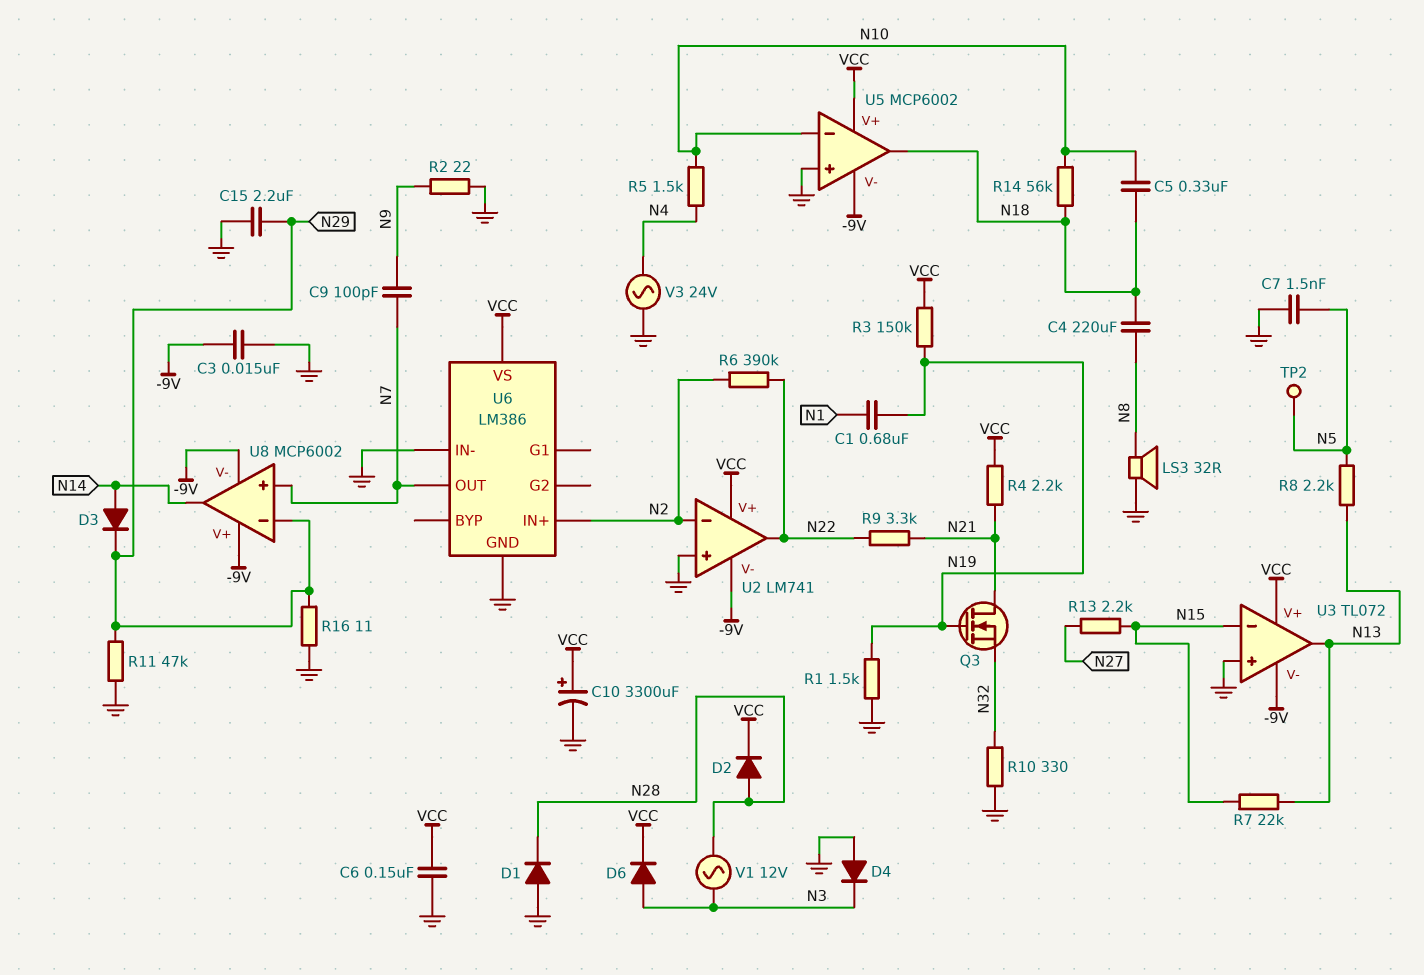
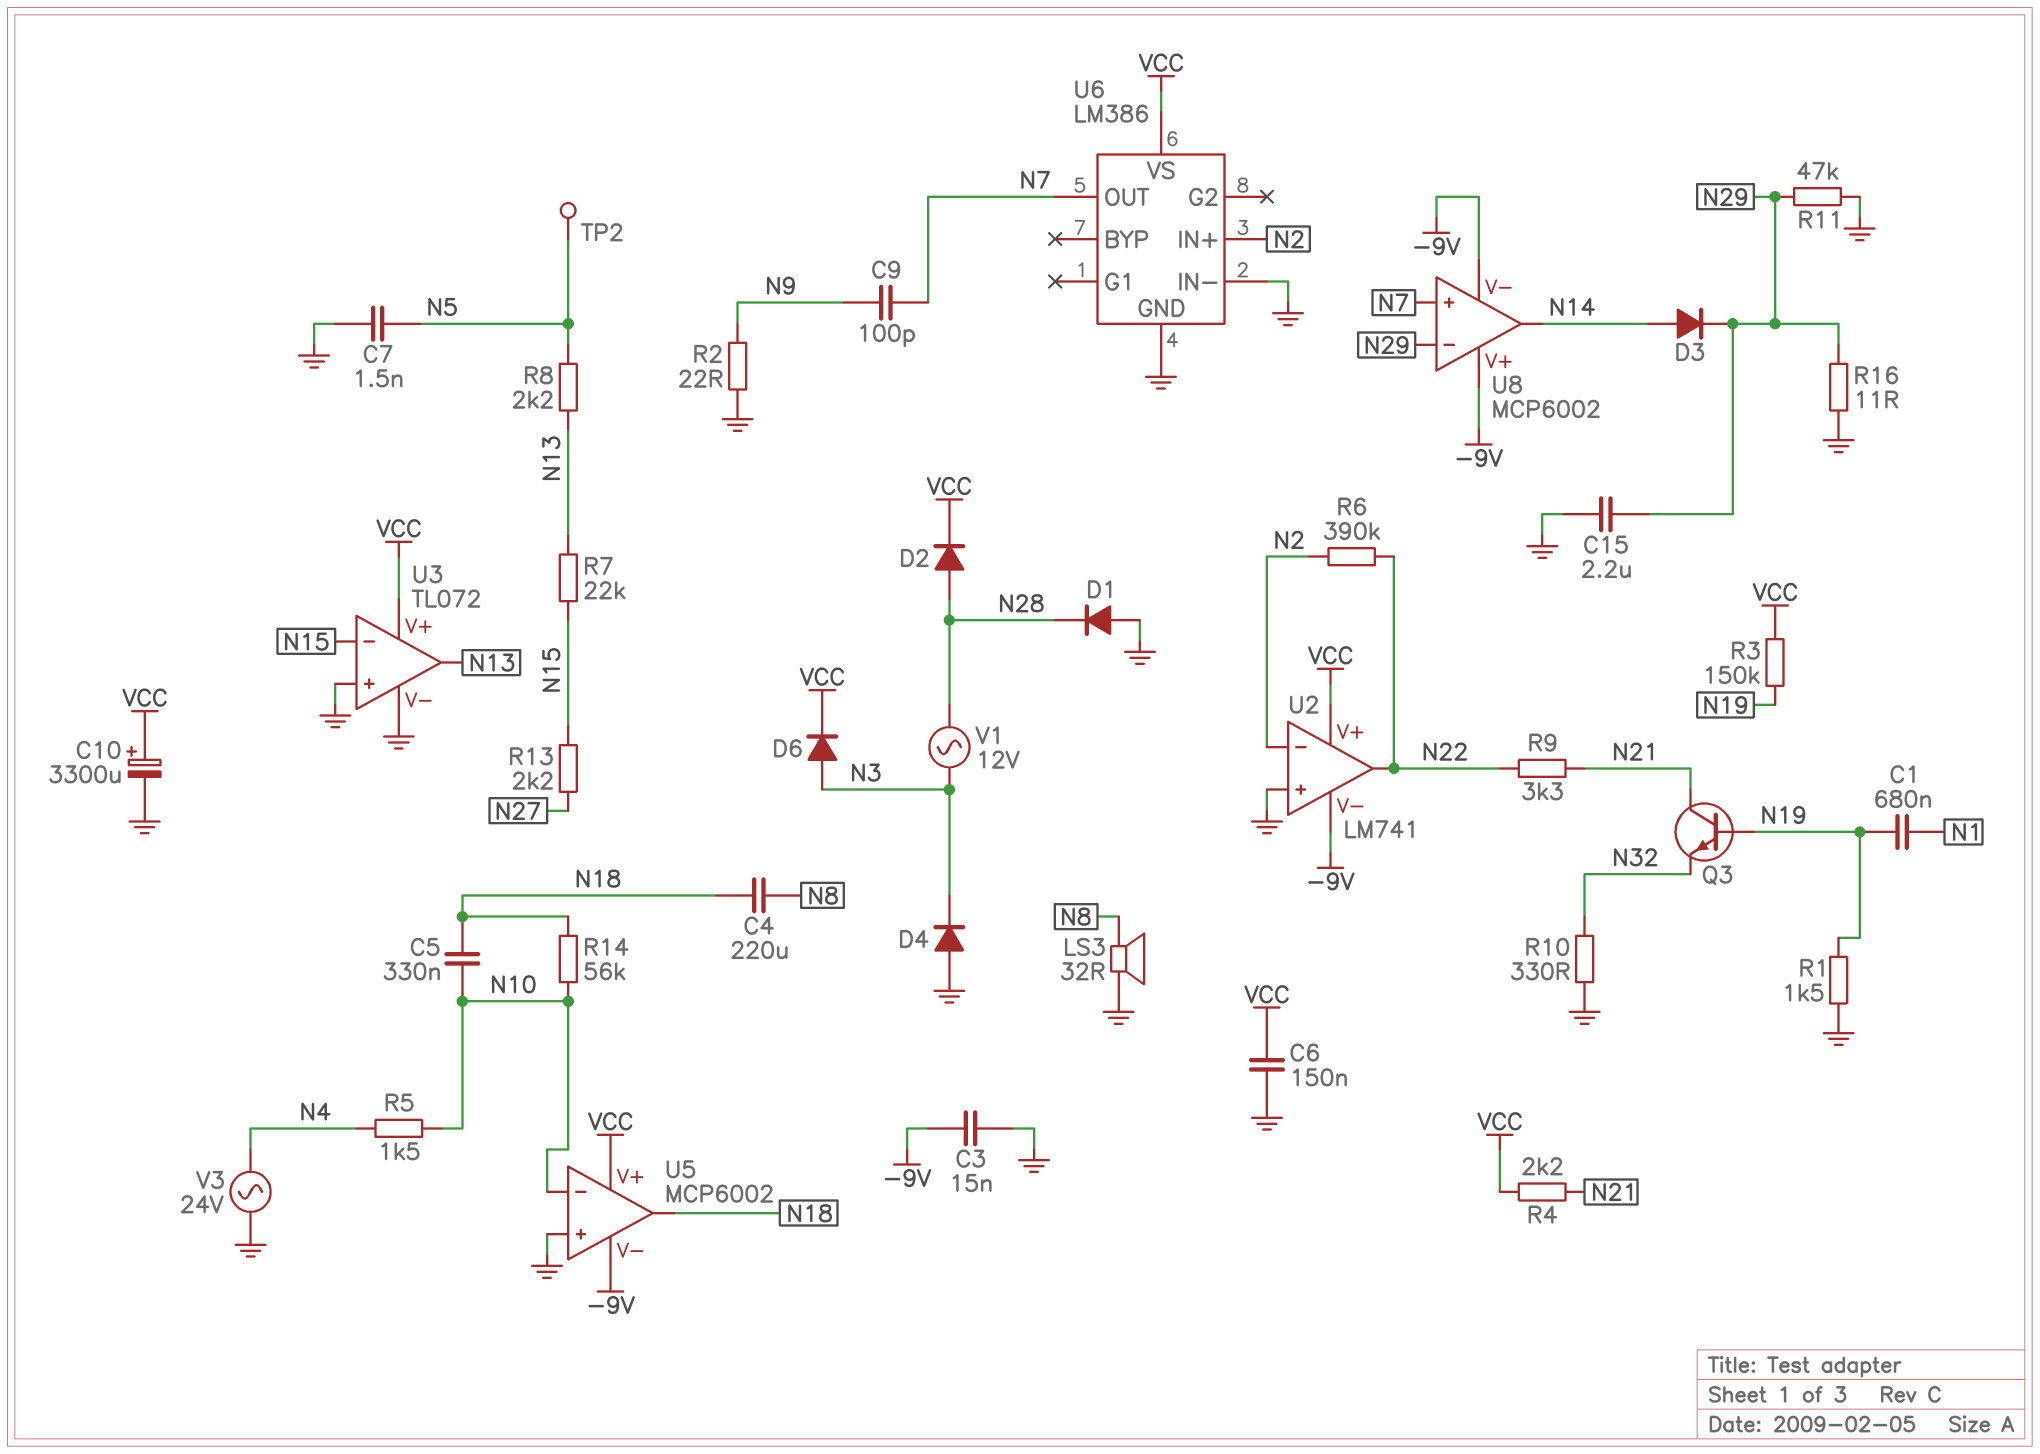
Q3: NMOS (G N19, D N21, S N32) -> NPN (B N19, C N21, E N32)
U3 pin V-: -9V -> GND

